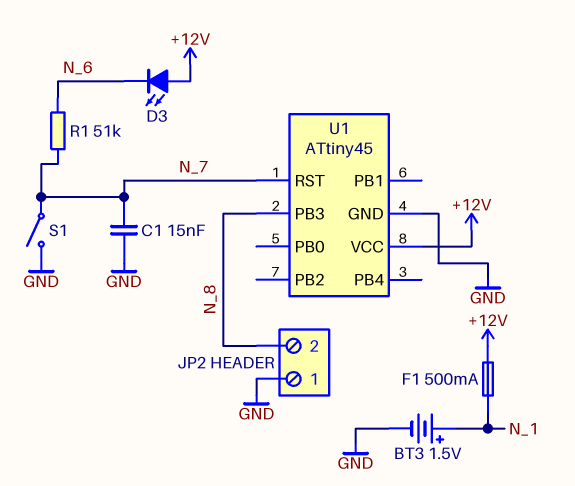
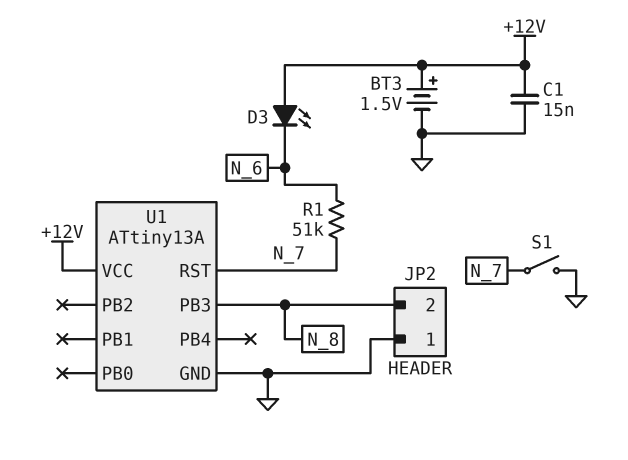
BT3: 1.5V (plus N_1, minus GND) -> 1.5V (plus +12V, minus GND)
C1: 15nF (GND, N_7) -> 15nF (+12V, GND)
F1: 500mA (+12V, N_1) -> none
U1: ATtiny45 -> ATtiny13A

